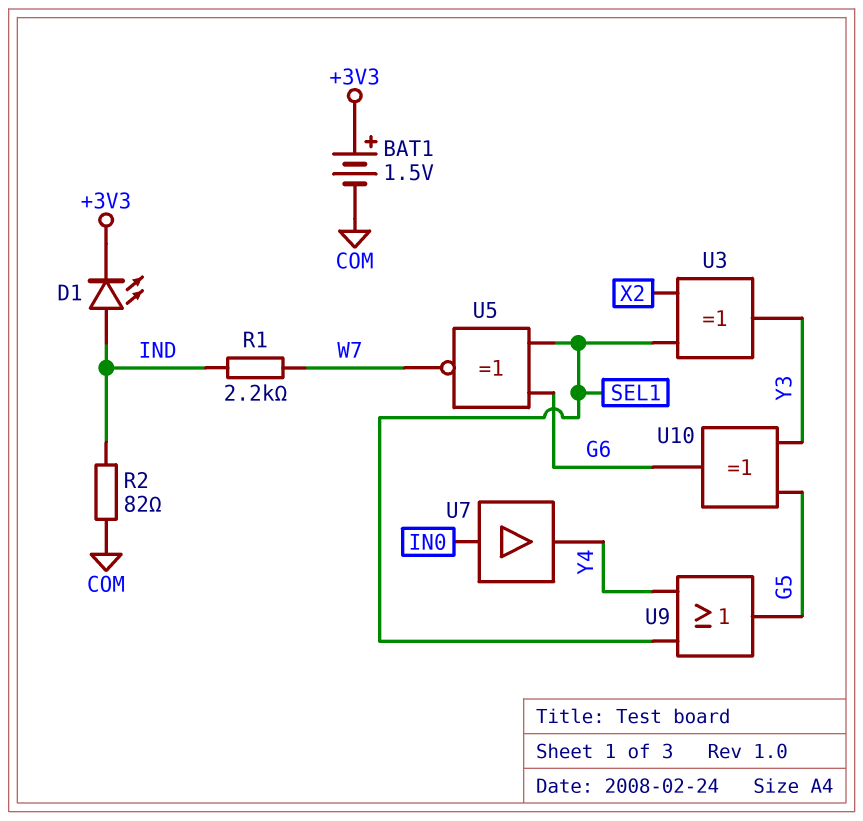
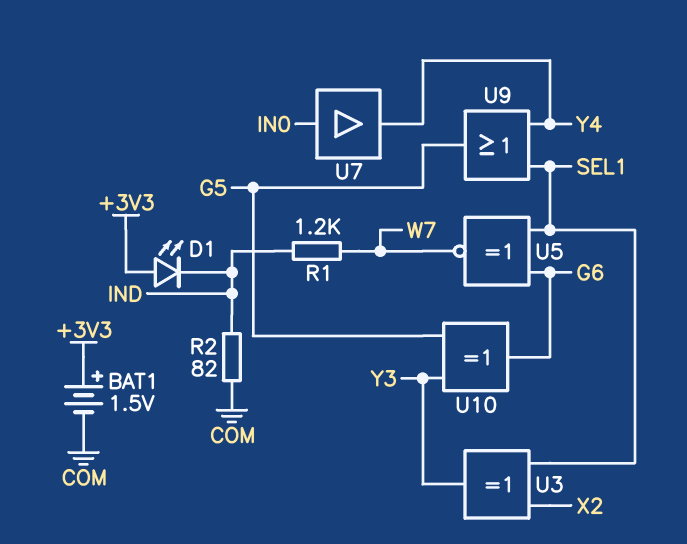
D1: LED (A IND, K +3V3) -> LED (A +3V3, K IND)
R1: 2.2k (IND, W7) -> 1.2k (IND, W7)

